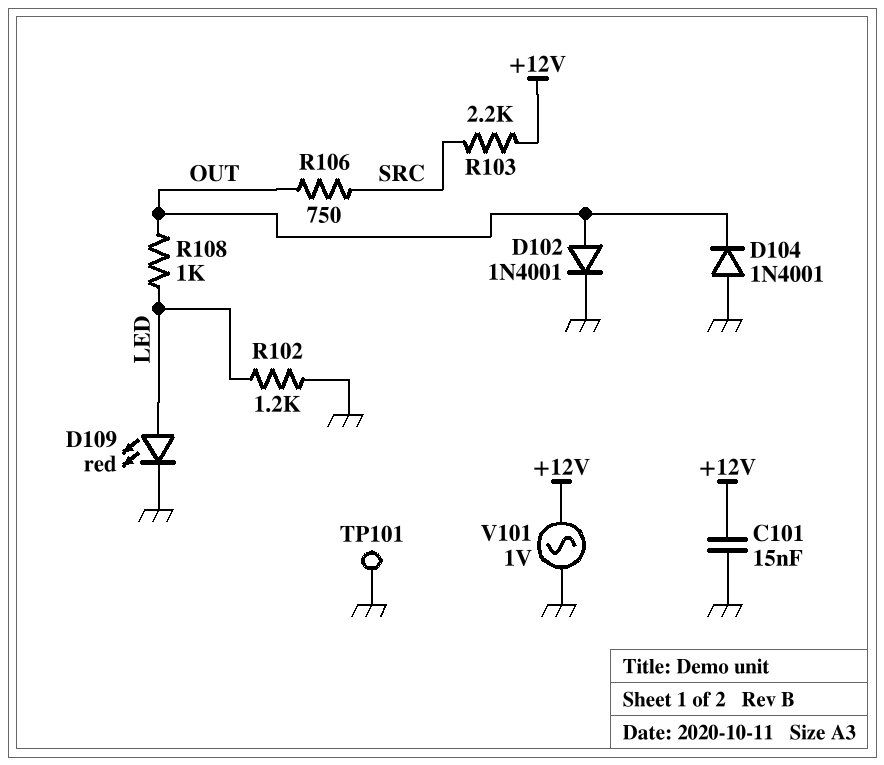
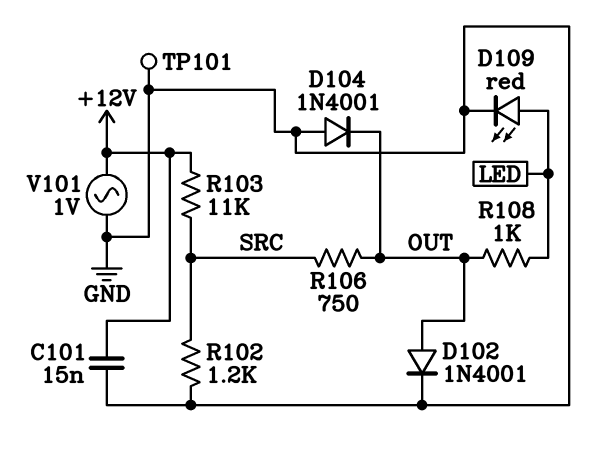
R102: 1.2k (GND, LED) -> 1.2k (GND, SRC)
R103: 2.2k (+12V, SRC) -> 11k (+12V, SRC)

